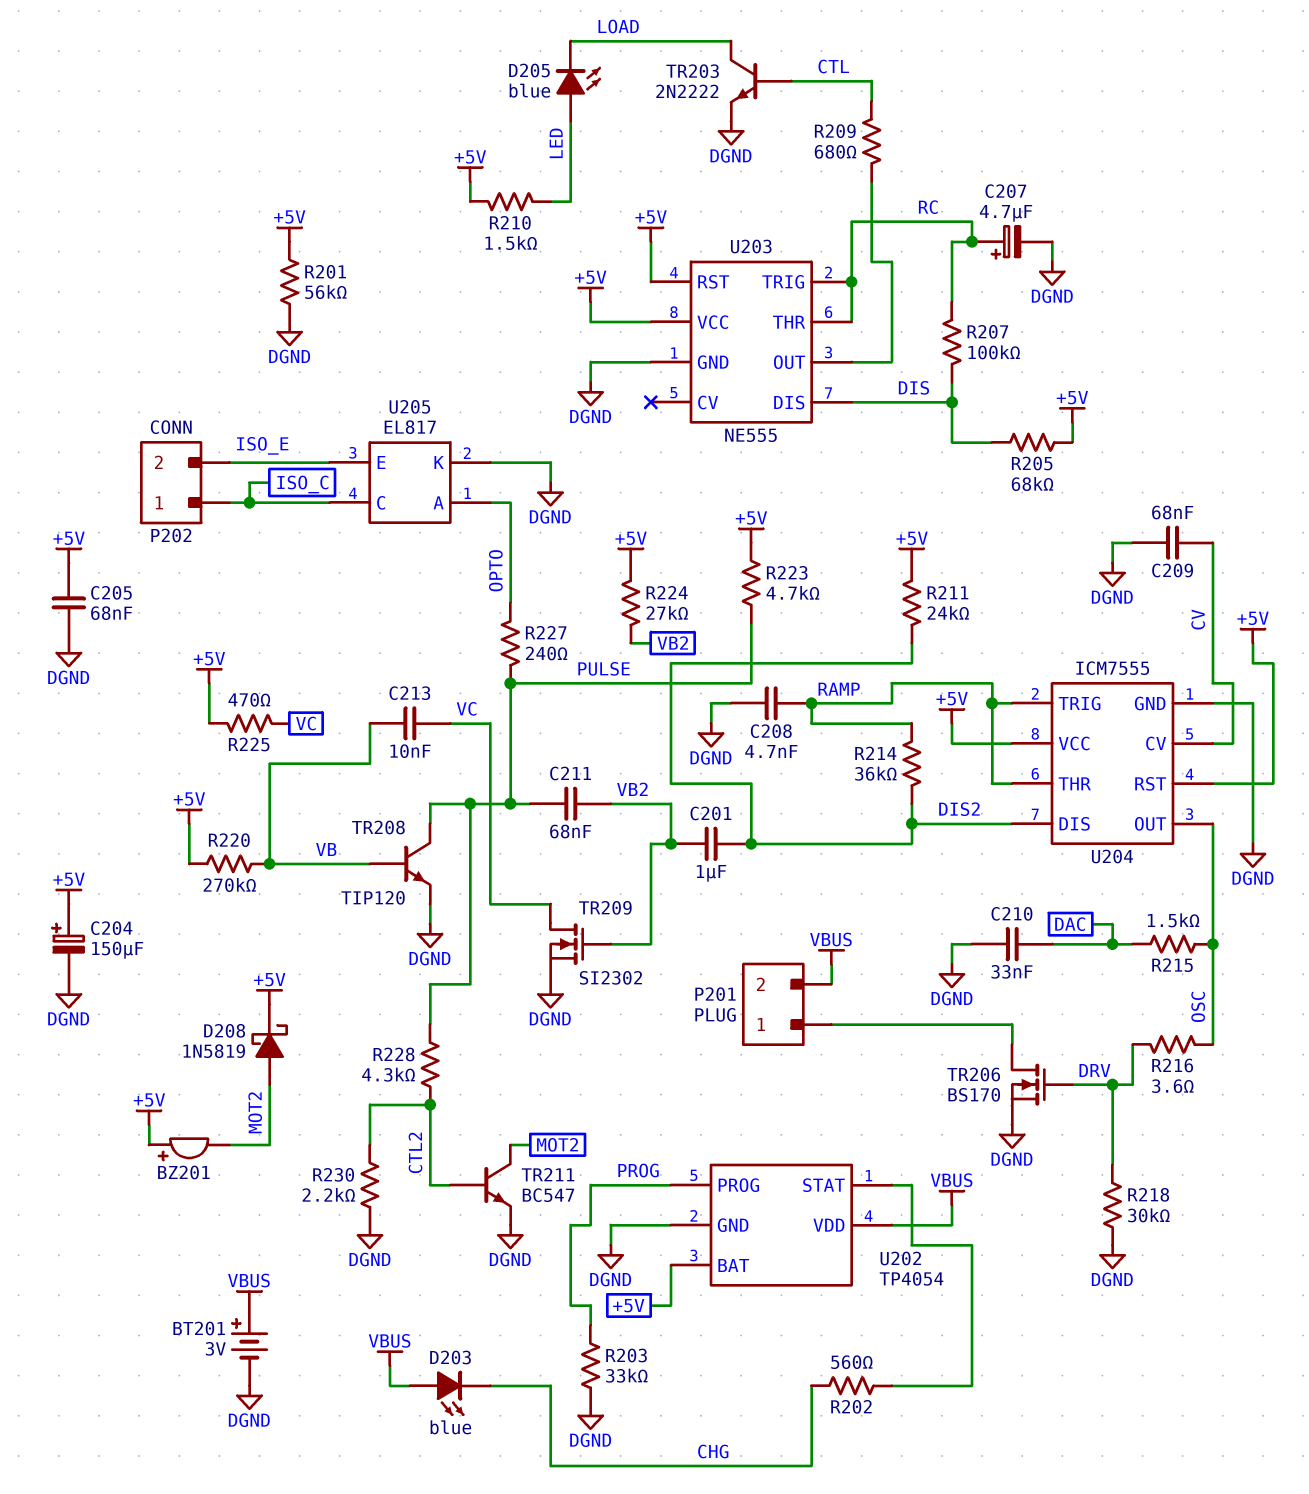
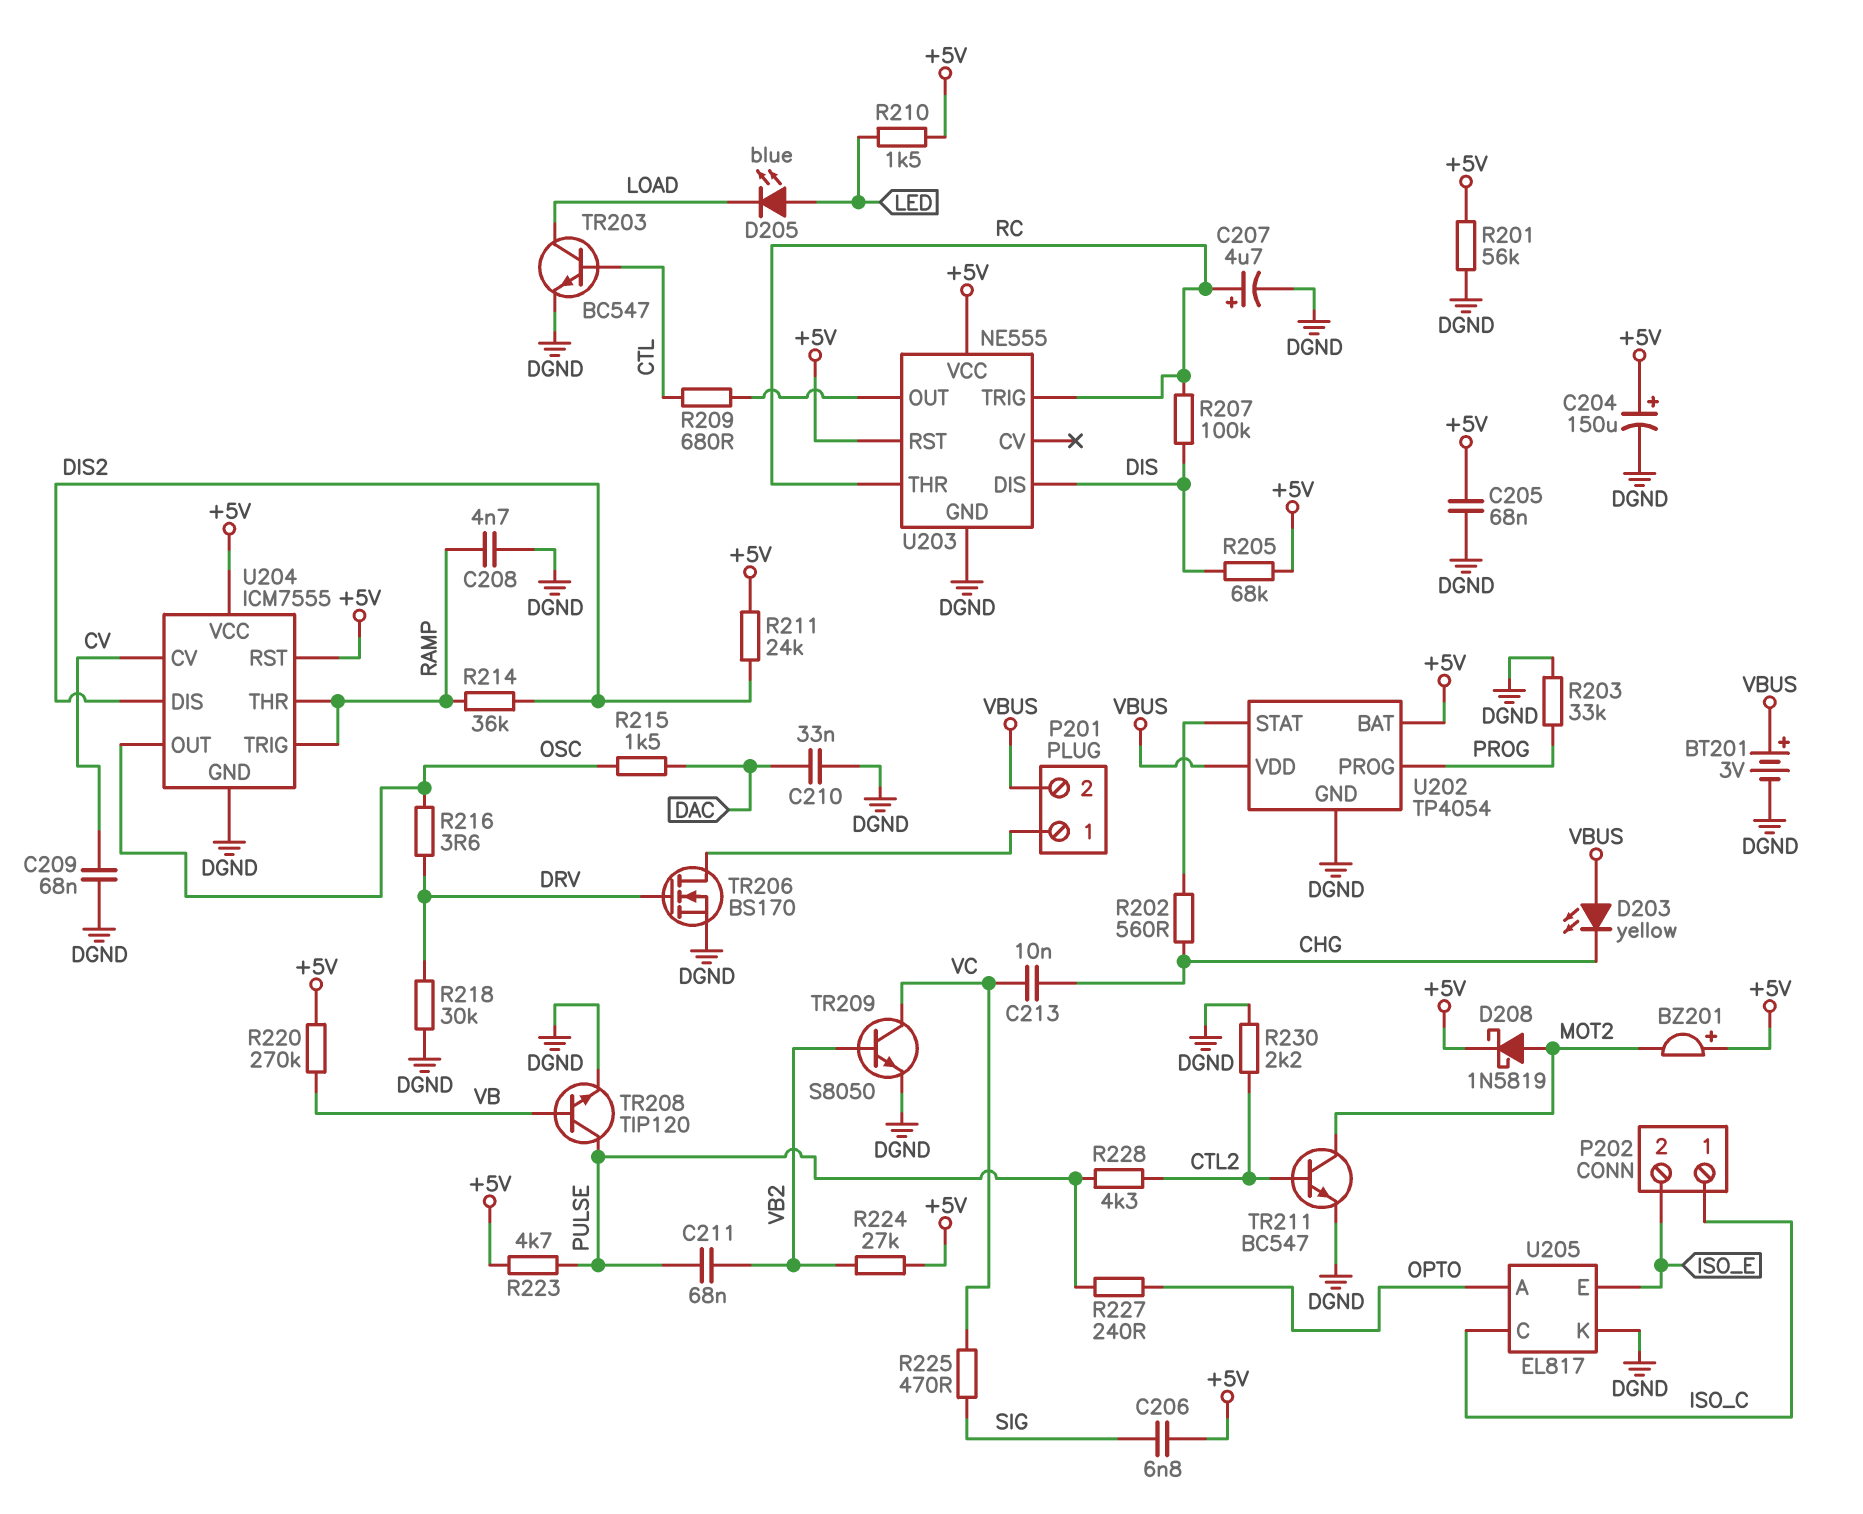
C201: 1uF (DIS2, VB2) -> none
C206: none -> 6.8nF (+5V, SIG)
C213: 10nF (VB, VC) -> 10nF (CHG, VC)
D203: LED blue (A VBUS, K CHG) -> LED yellow (A VBUS, K CHG)
R225: 470 (+5V, VC) -> 470 (SIG, VC)
TR203: NPN 2N2222 (B CTL, C LOAD, E DGND) -> NPN BC547 (B CTL, C LOAD, E DGND)
TR209: NMOS SI2302 (G VB2, D VC, S DGND) -> NPN S8050 (B VB2, C VC, E DGND)

